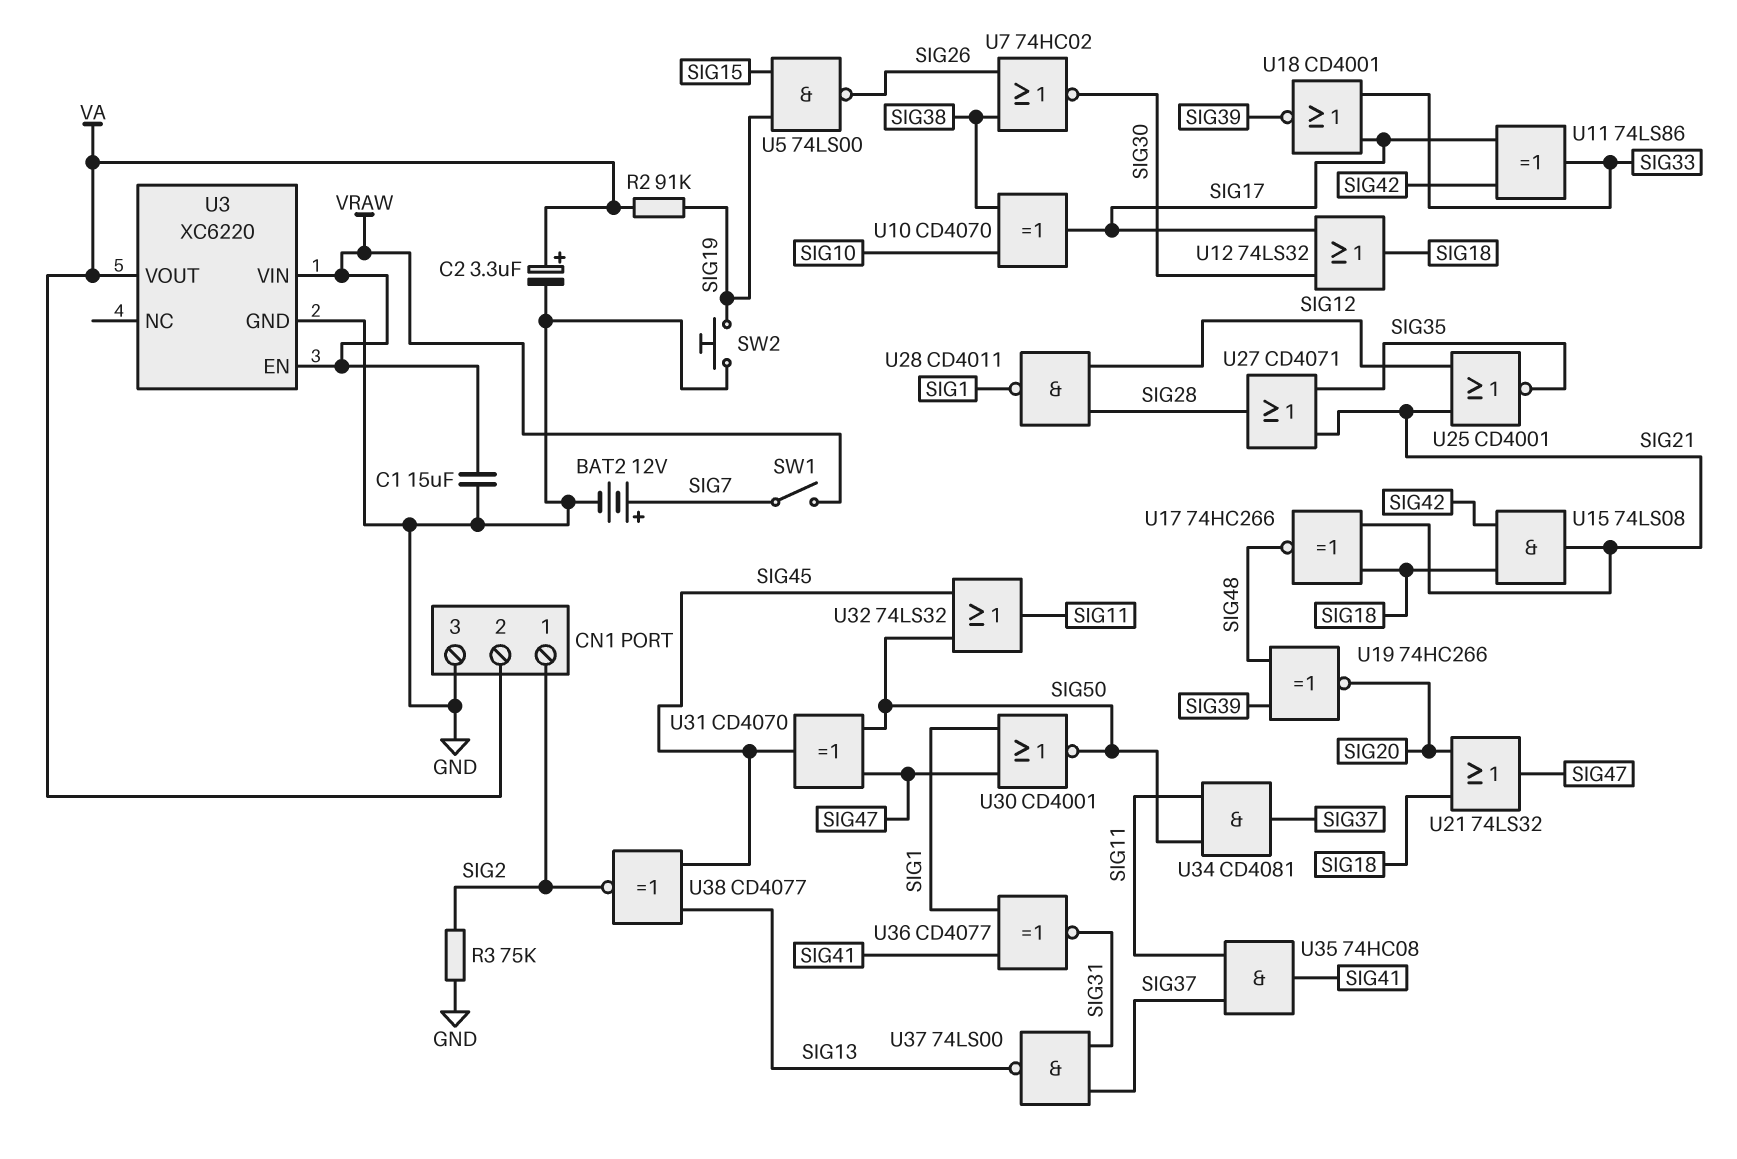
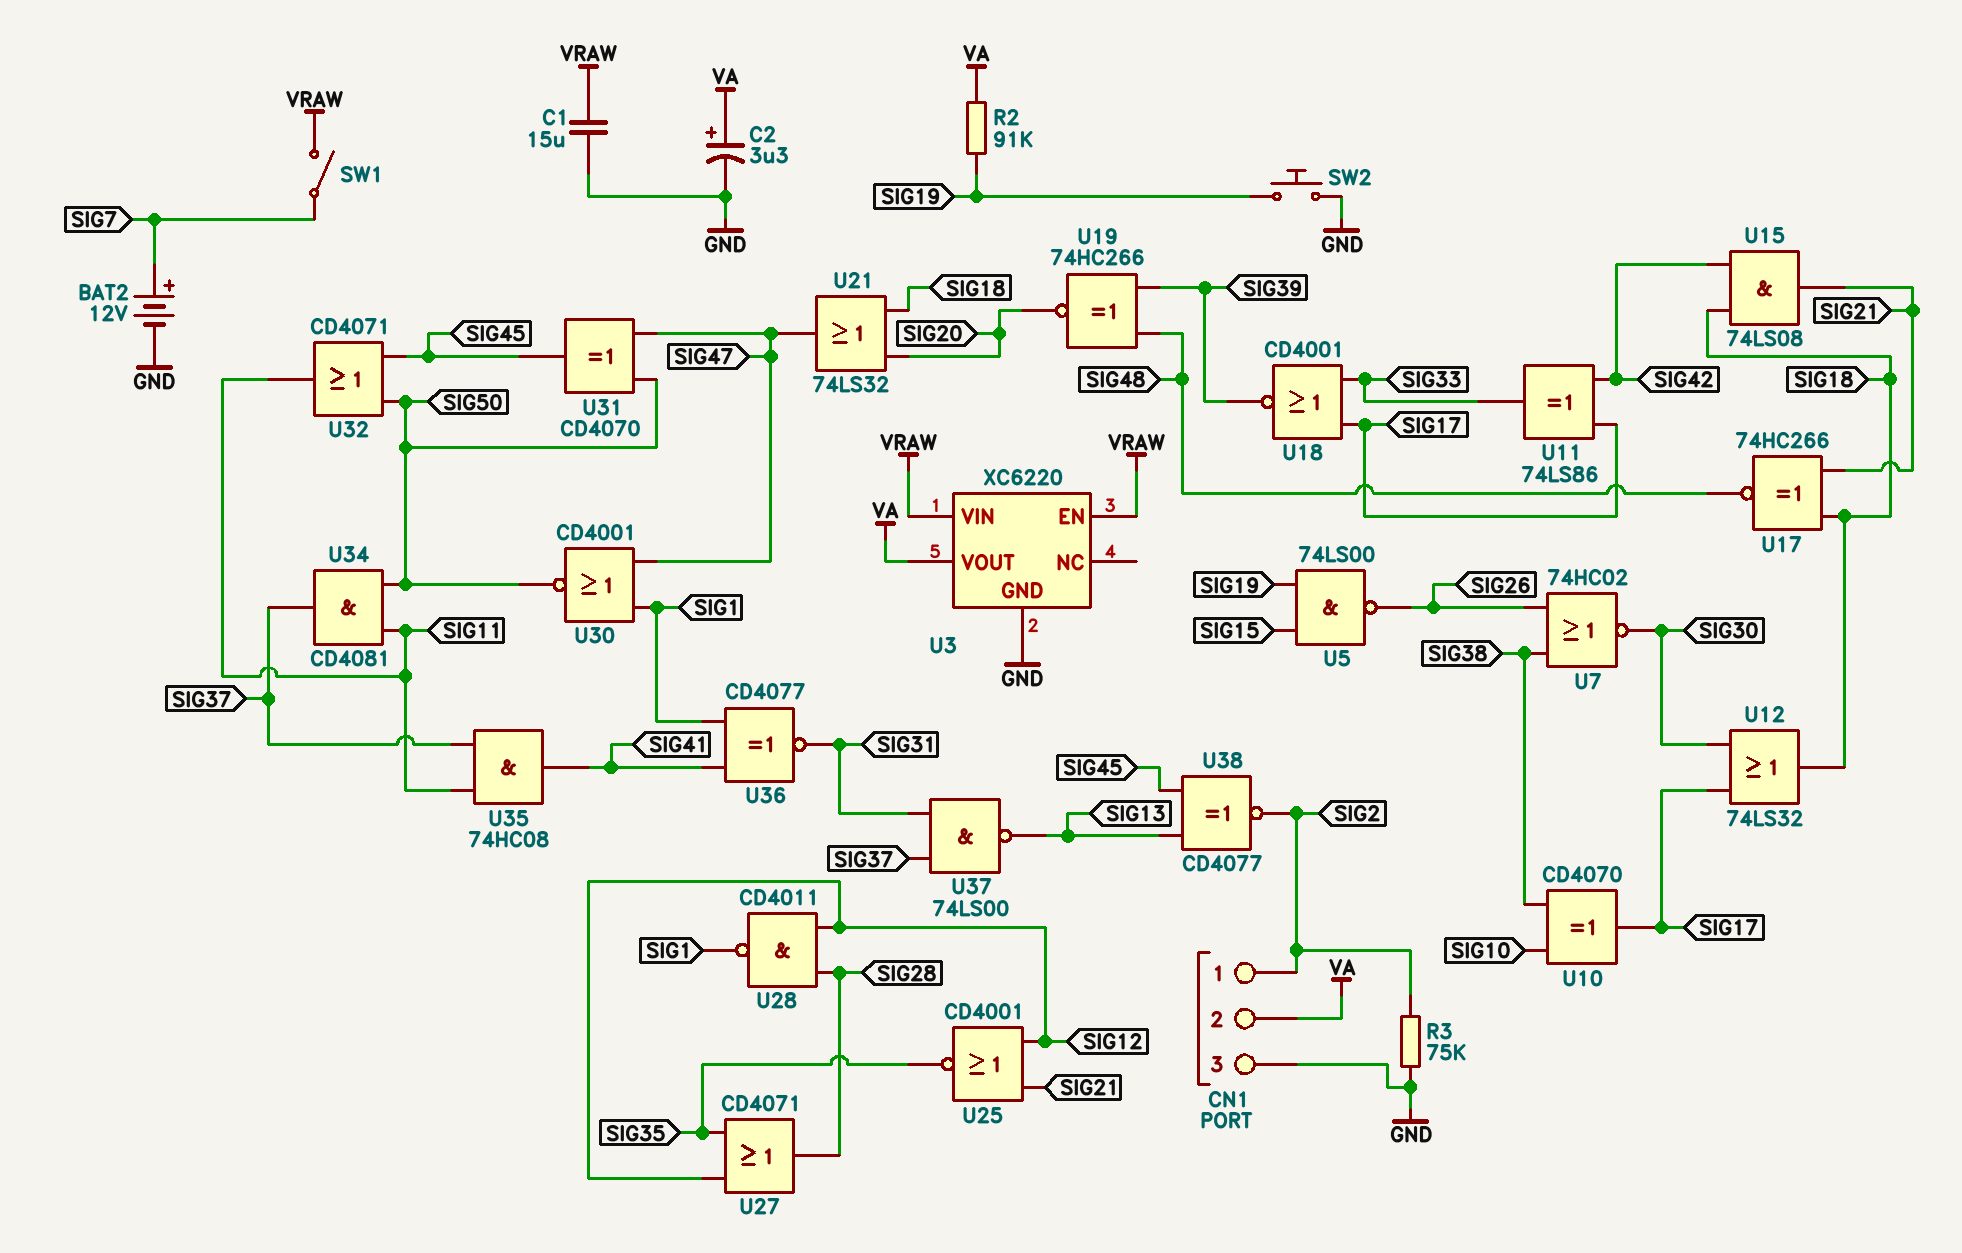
U27: OR CD4071 (in SIG21, in SIG35, out SIG28) -> OR CD4071 (in SIG12, in SIG35, out SIG28)
U32: OR 74LS32 (in SIG45, in SIG50, out SIG11) -> OR CD4071 (in SIG45, in SIG50, out SIG11)

